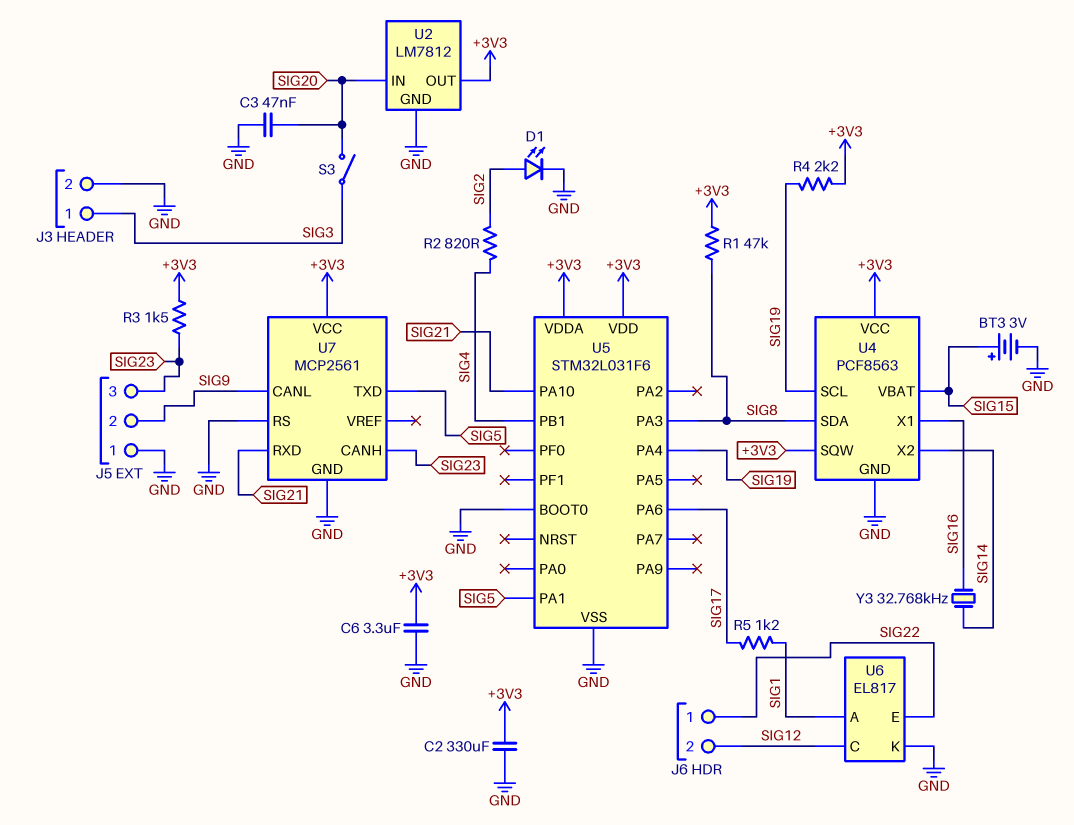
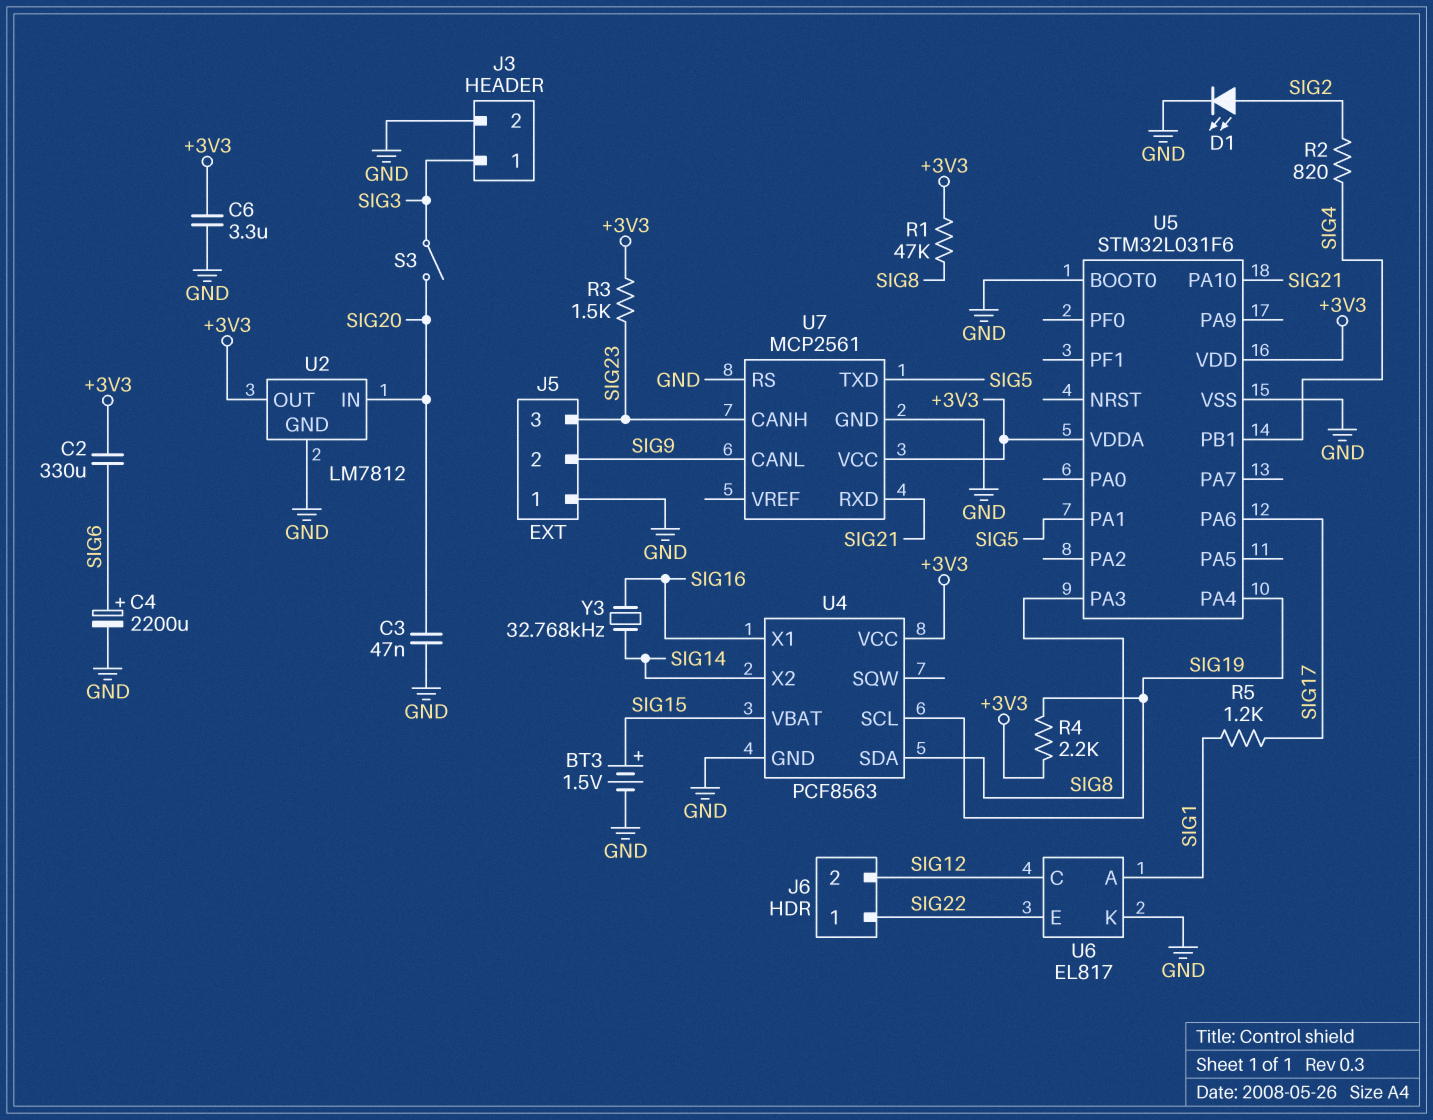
BT3: 3V (plus SIG15, minus GND) -> 1.5V (plus SIG15, minus GND)
C2: 330uF (+3V3, GND) -> 330uF (+3V3, SIG6)
C4: none -> 2200uF (plus SIG6, minus GND)
U4 pin SQW: +3V3 -> none

